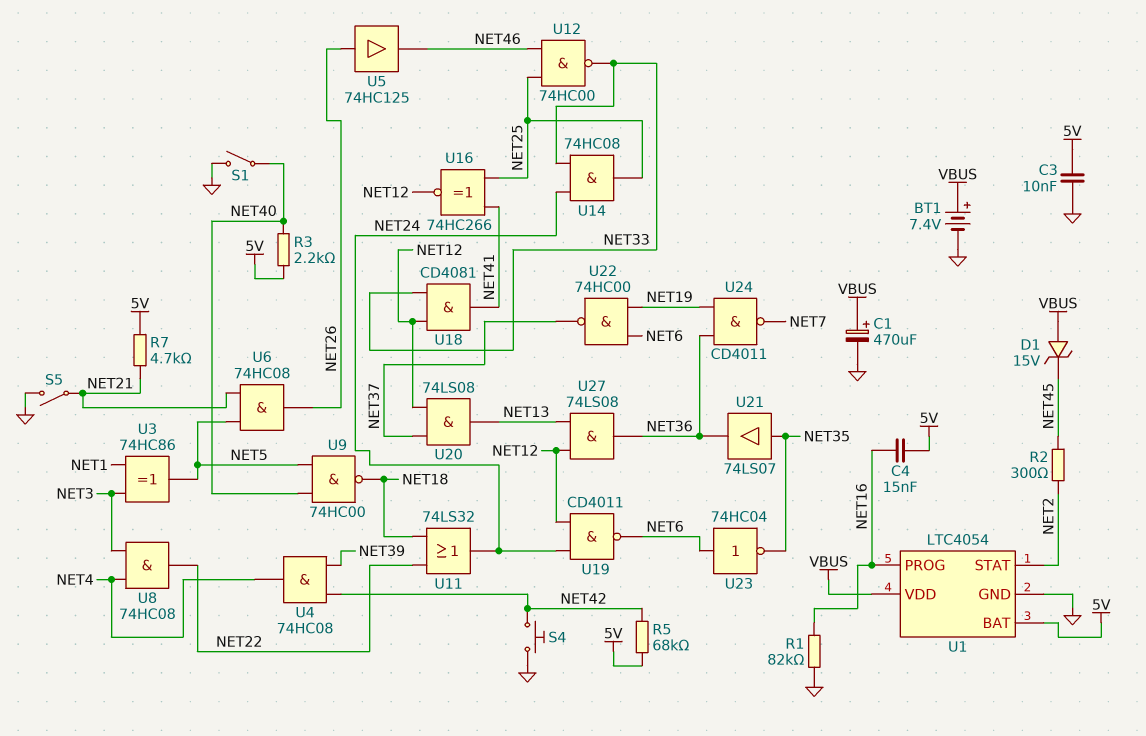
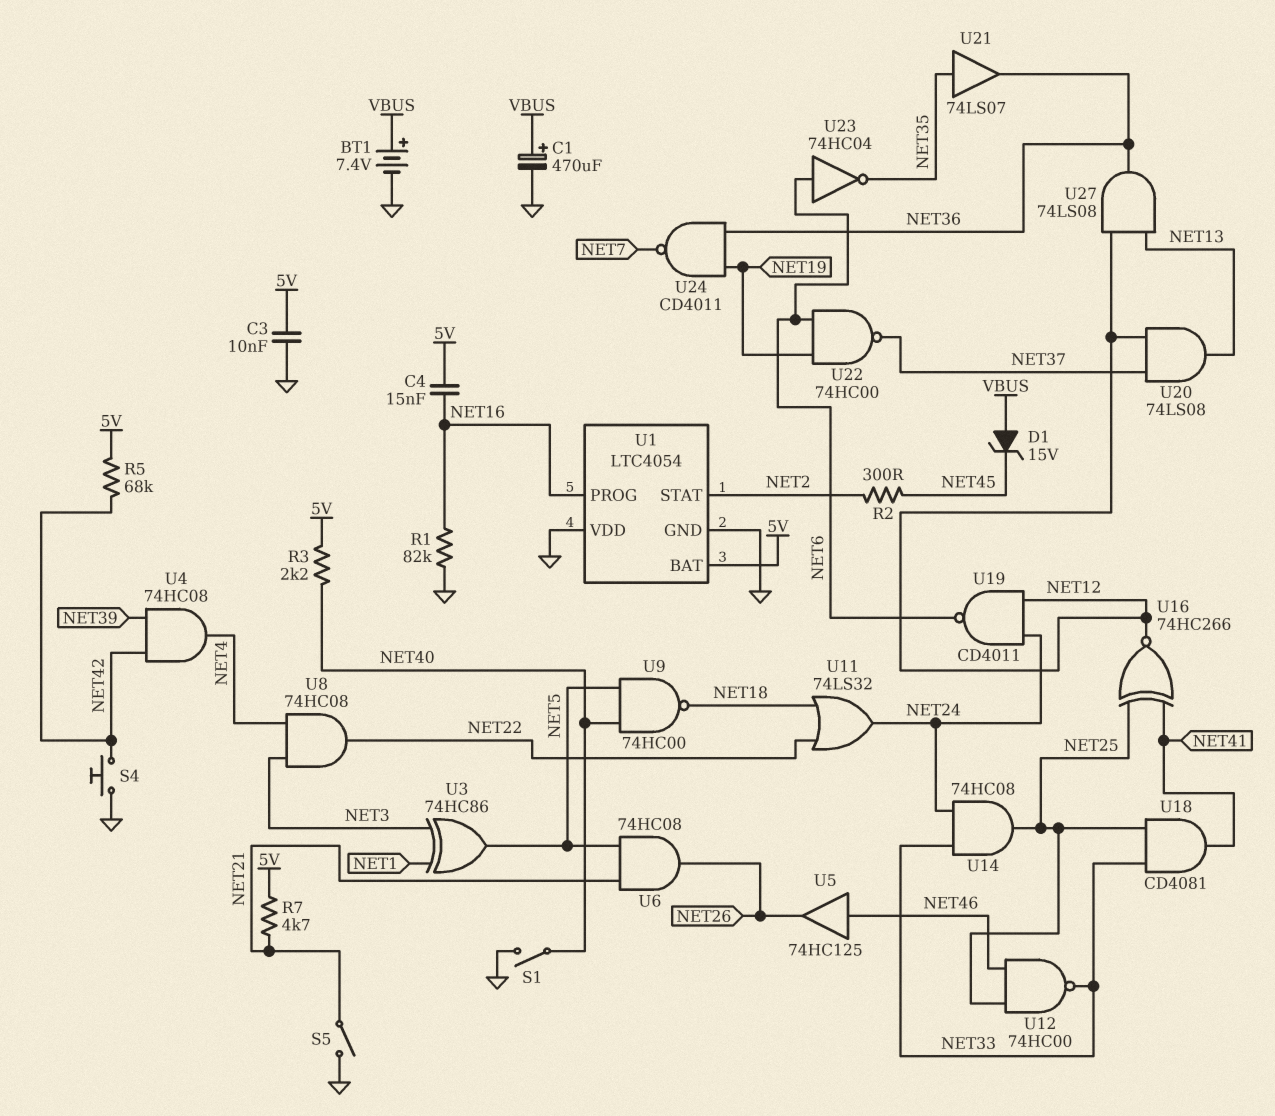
U1 pin VDD: VBUS -> GND
U5: buffer 74HC125 (in NET26, out NET46) -> buffer 74HC125 (in NET46, out NET26)
U18: AND CD4081 (in NET12, in NET33, out NET41) -> AND CD4081 (in NET25, in NET33, out NET41)

